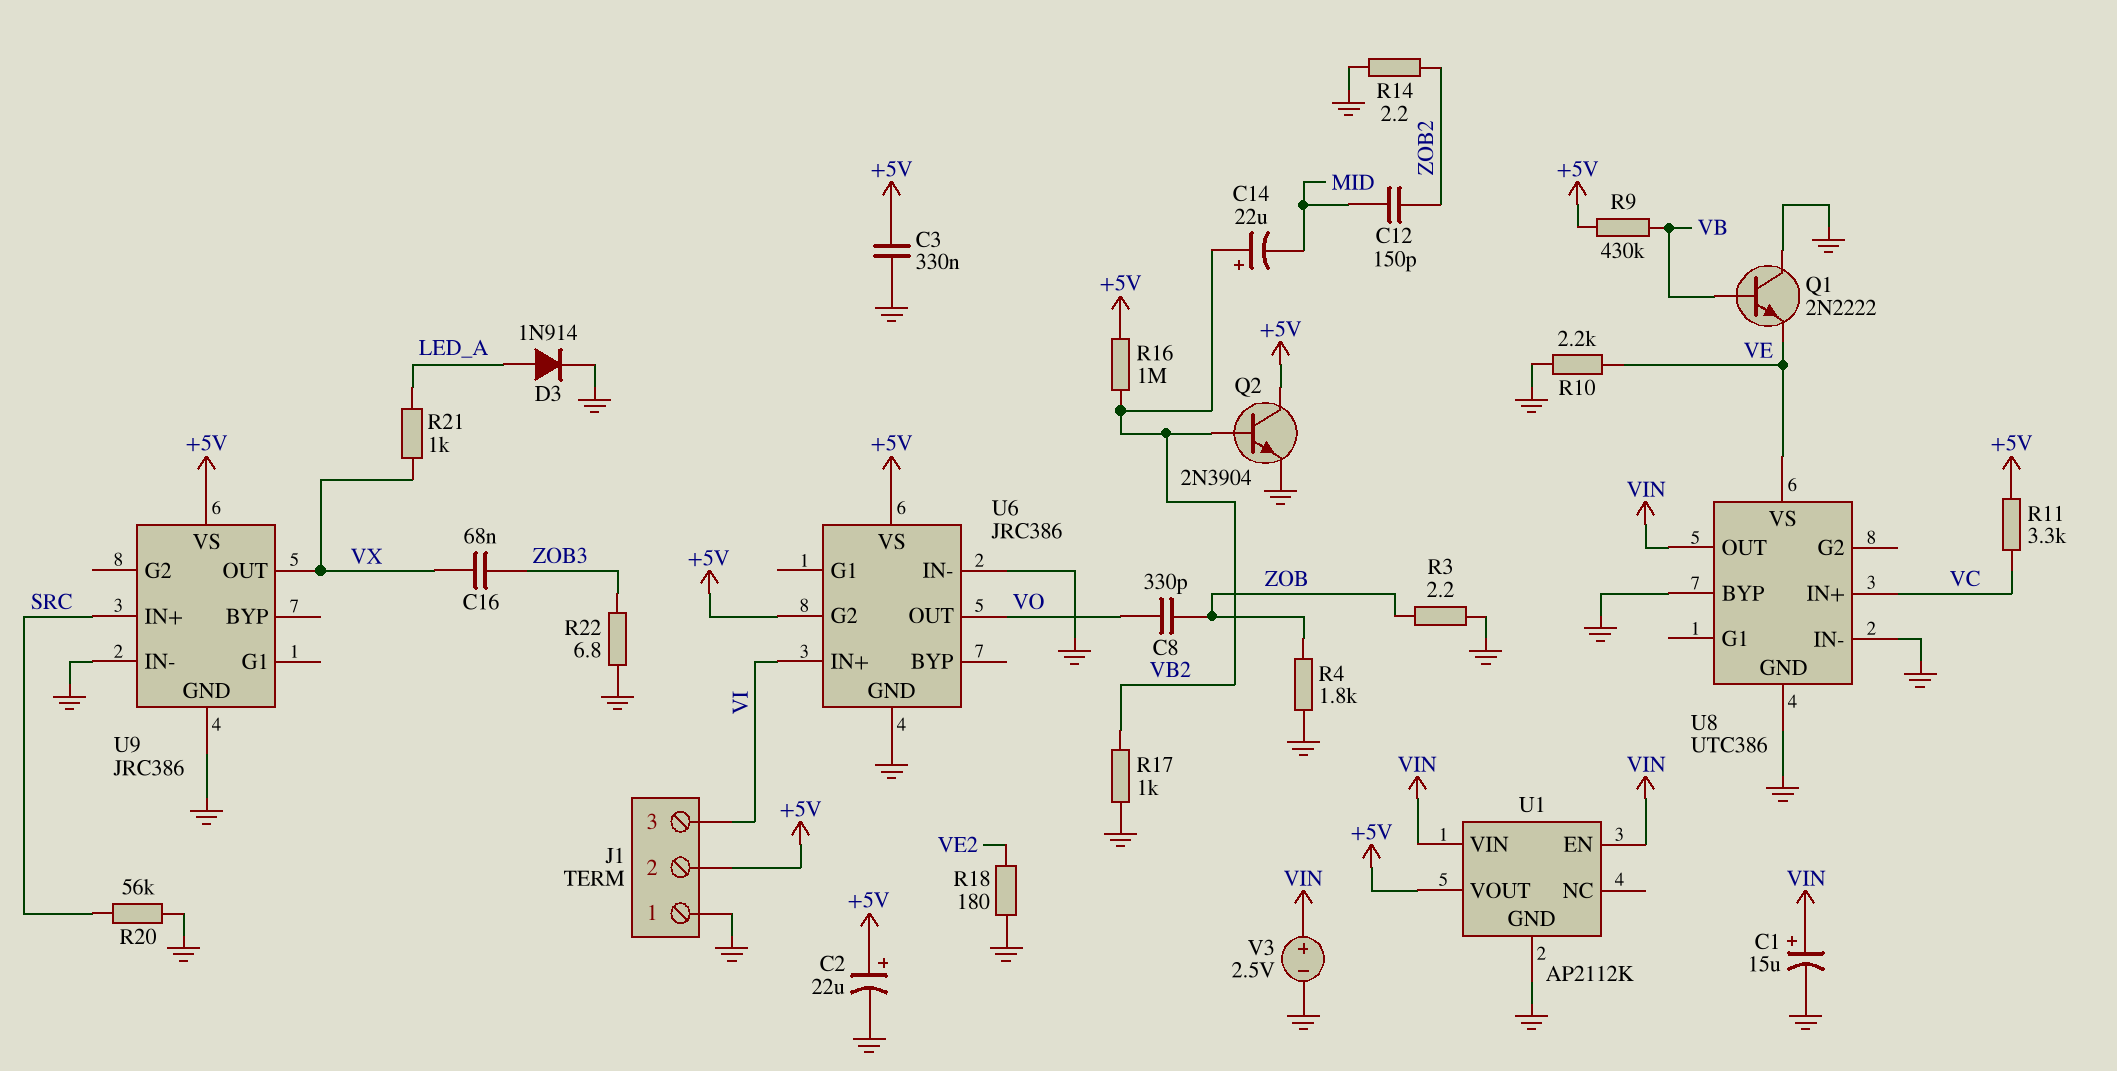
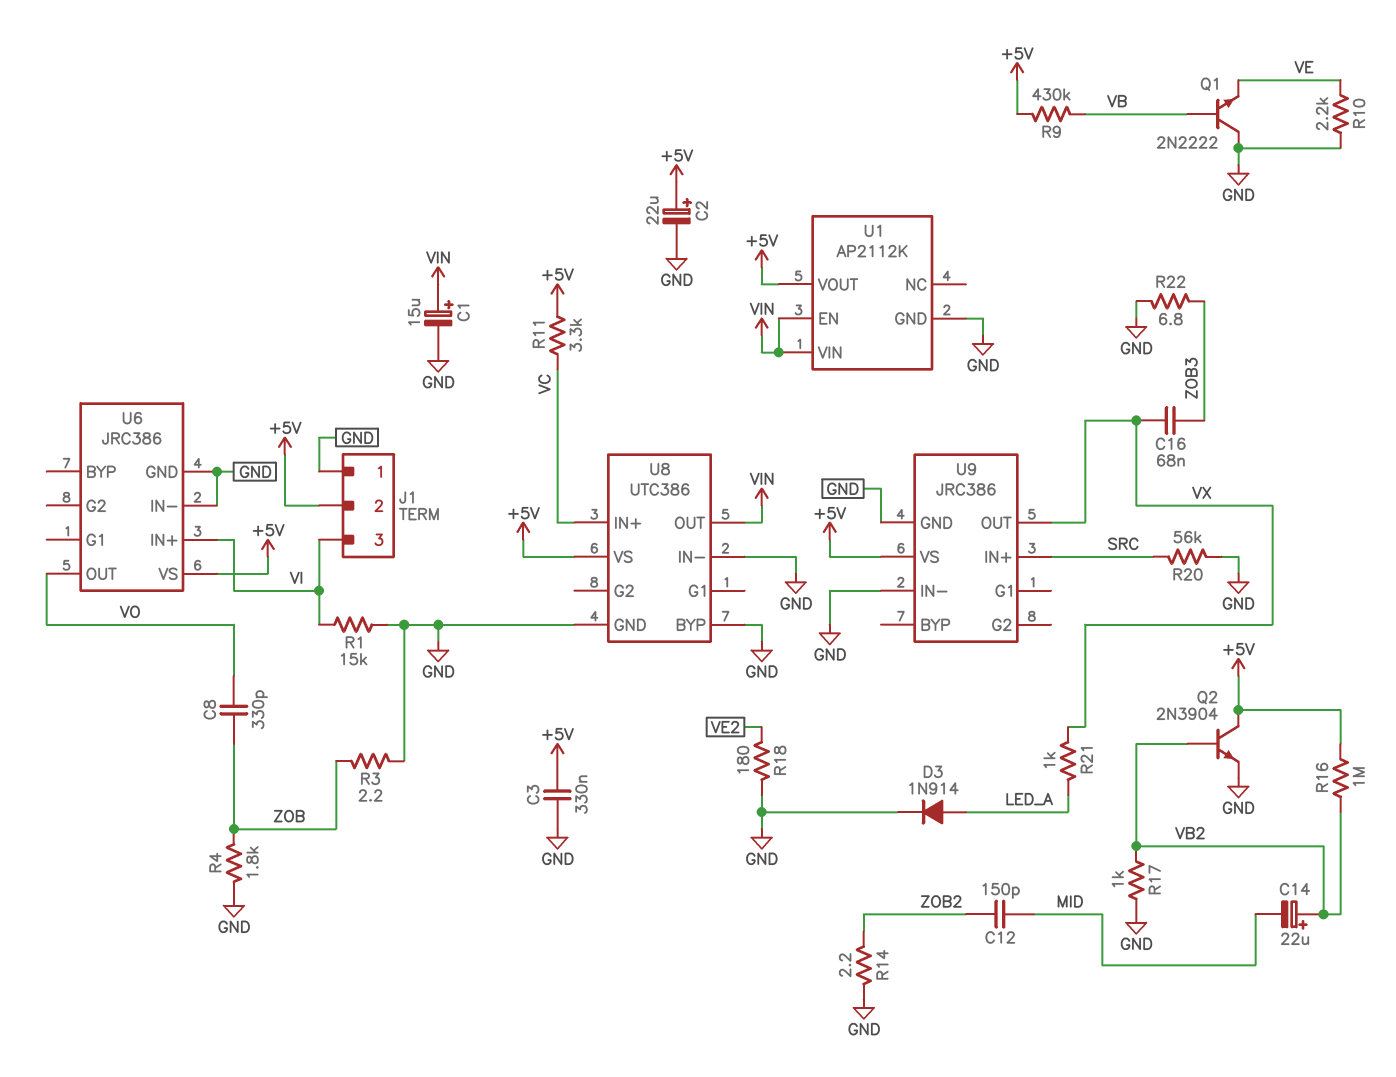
R1: none -> 15k (GND, VI)
U6 pin G2: +5V -> none
U8 pin VS: VE -> +5V
V3: 2.5V (plus VIN, minus GND) -> none

